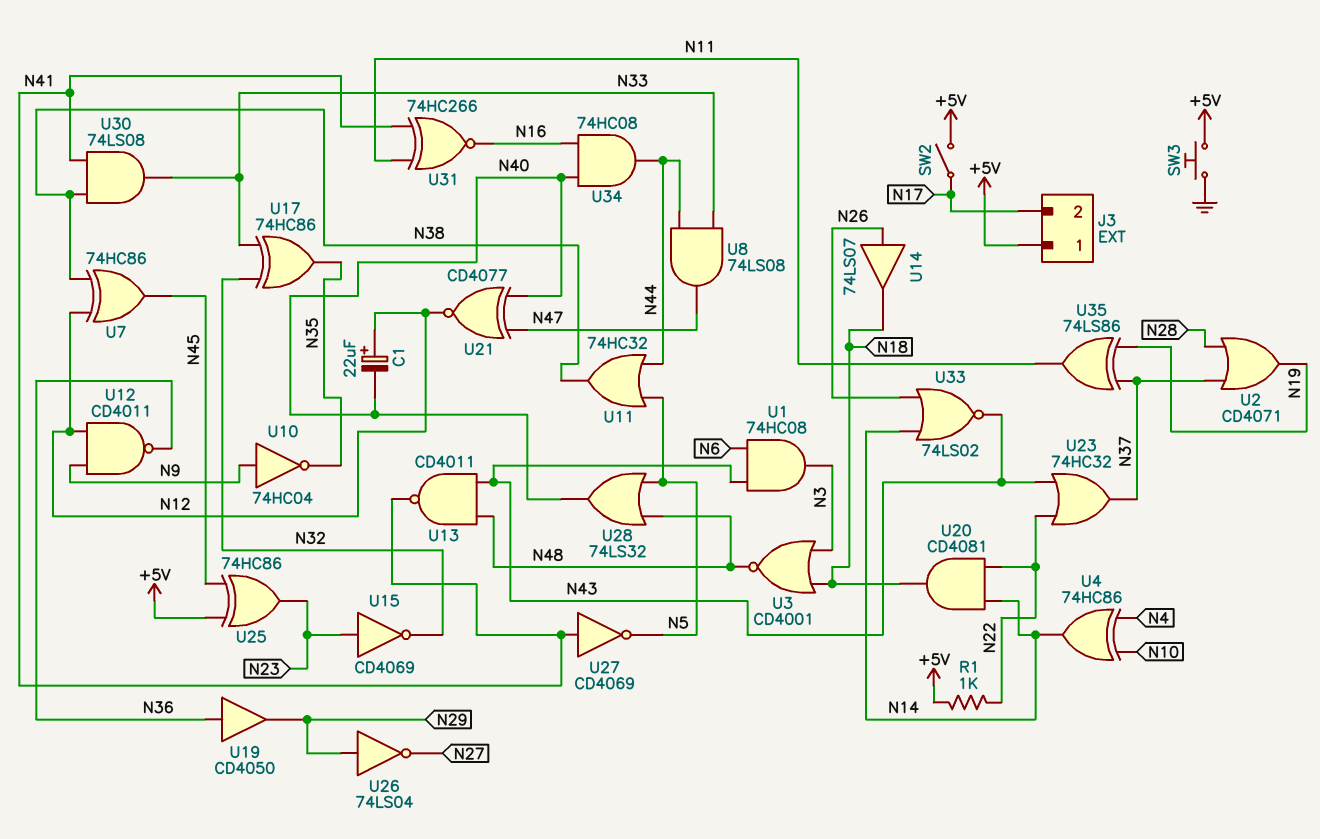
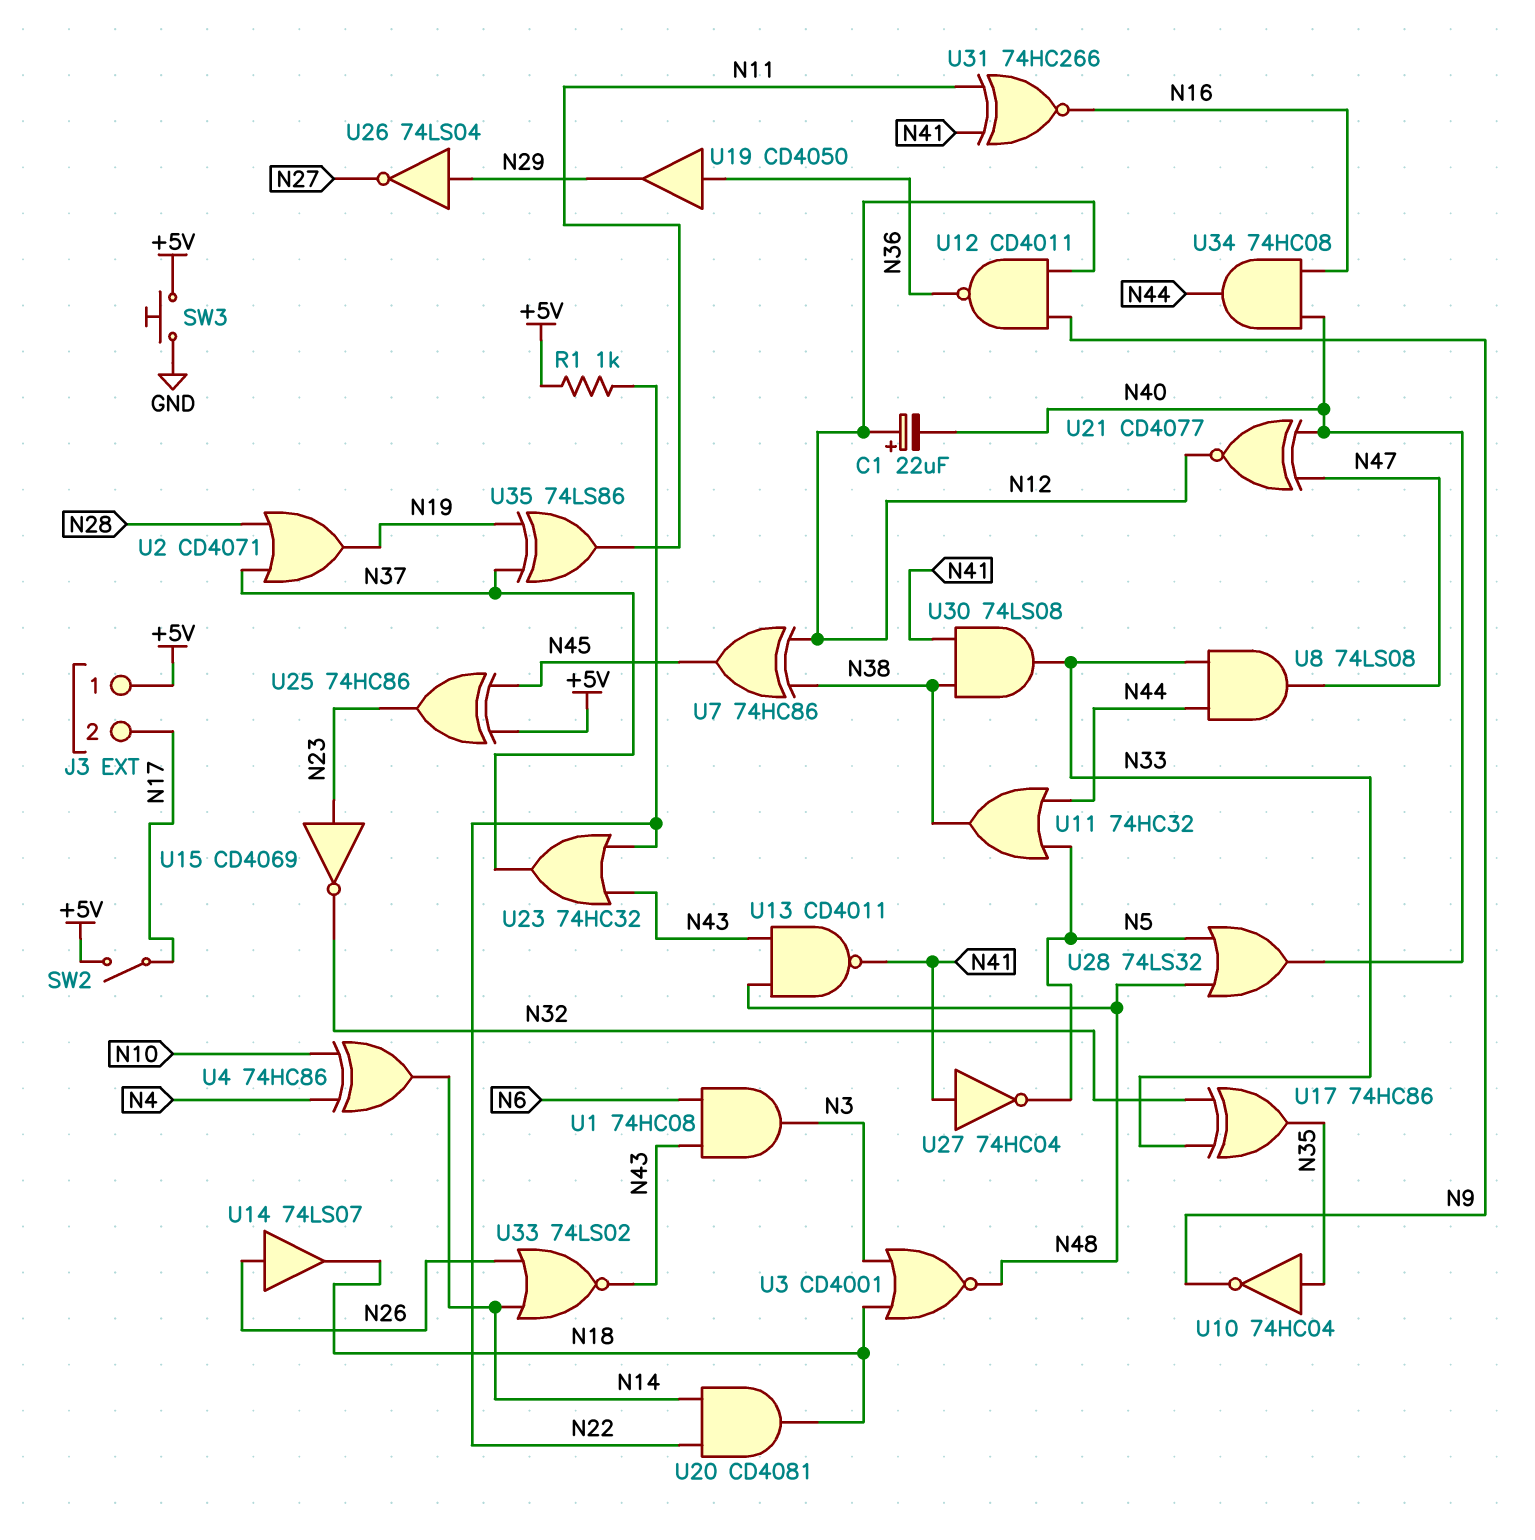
U10: NOT 74HC04 (in N9, out N35) -> NOT 74HC04 (in N35, out N9)
U27: NOT CD4069 (in N41, out N5) -> NOT 74HC04 (in N41, out N5)

